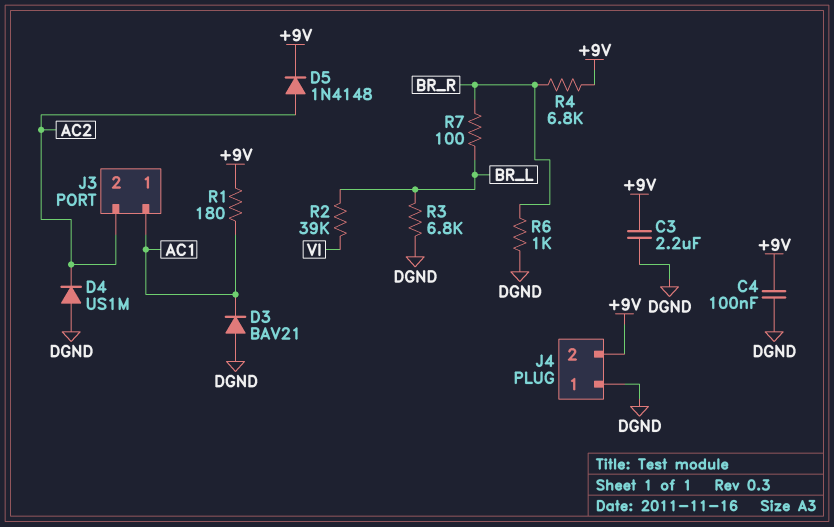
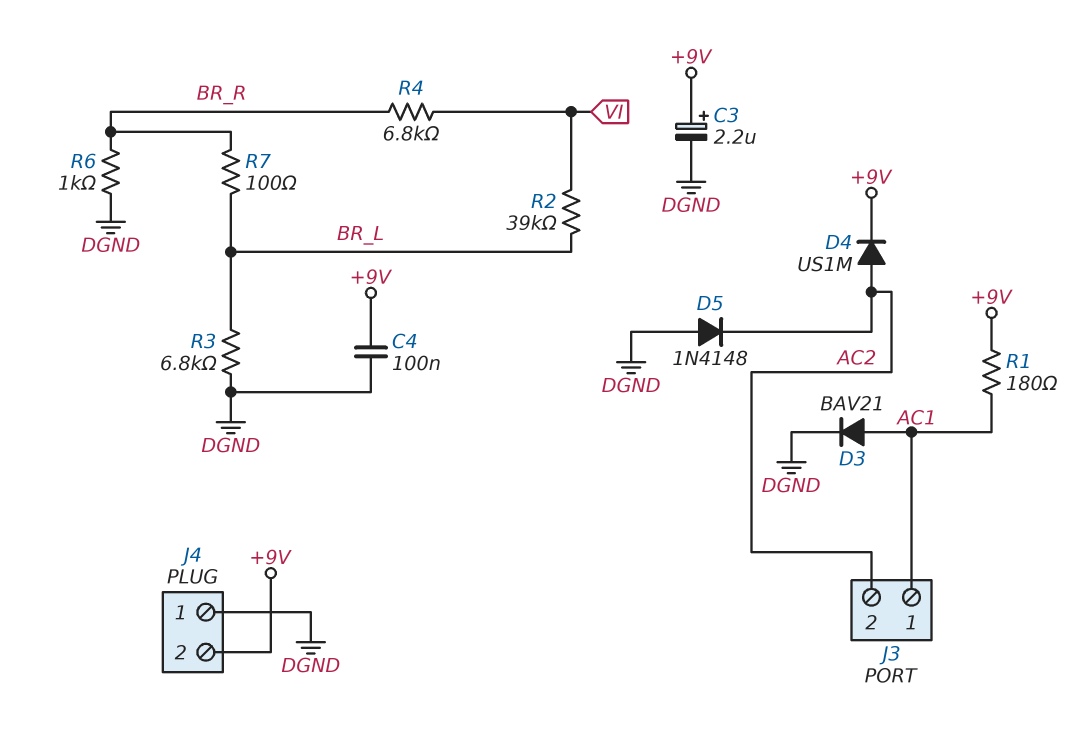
C3: 2.2uF (+9V, DGND) -> 2.2uF (plus +9V, minus DGND)
D3: diode BAV21 (A DGND, K AC1) -> diode BAV21 (A AC1, K DGND)
D4: diode US1M (A DGND, K AC2) -> diode US1M (A AC2, K +9V)
D5: diode 1N4148 (A AC2, K +9V) -> diode 1N4148 (A DGND, K AC2)
R4: 6.8k (+9V, BR_R) -> 6.8k (BR_R, VI)

